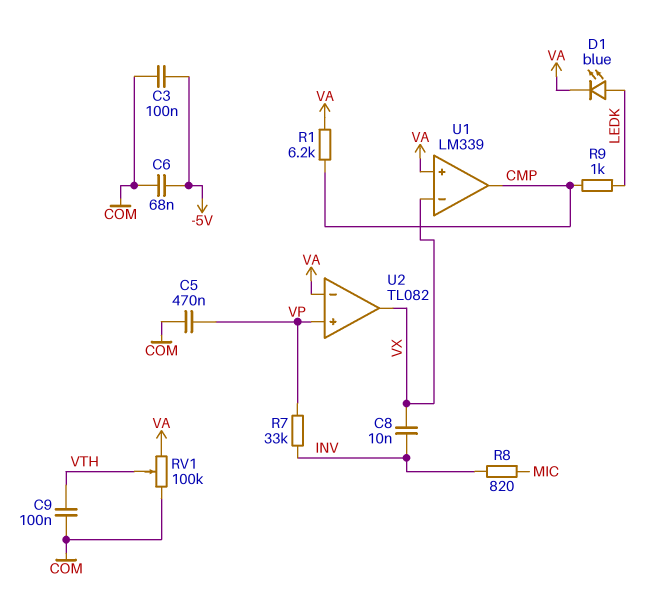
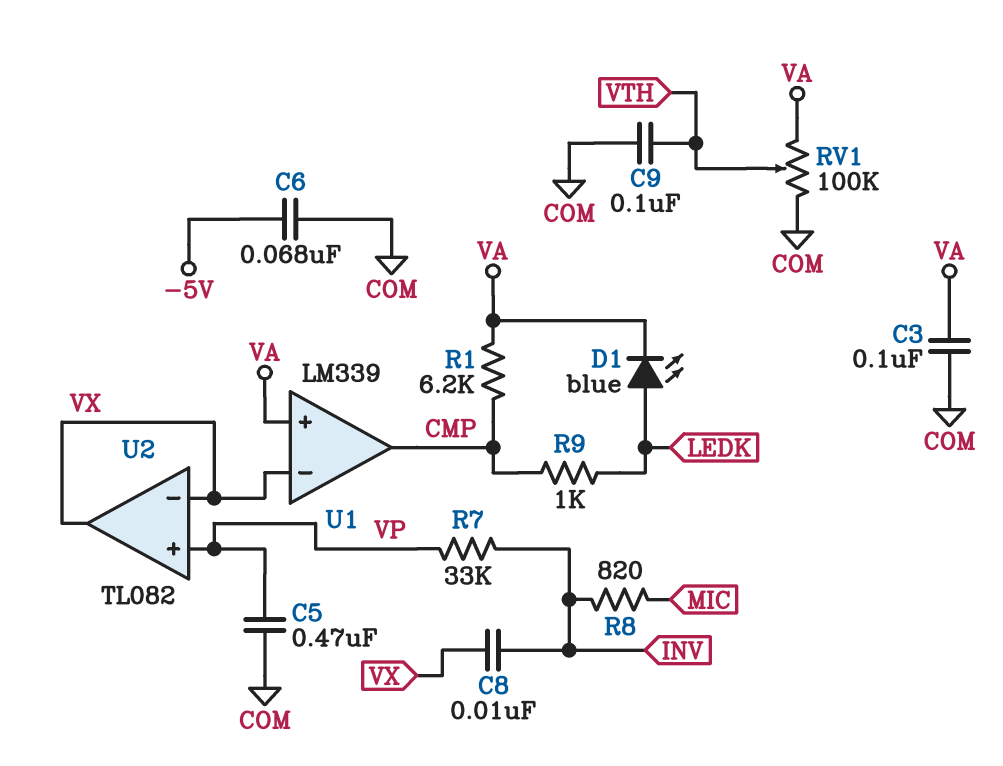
C3: 100nF (-5V, COM) -> 100nF (COM, VA)
U2 pin in-: VA -> VX

